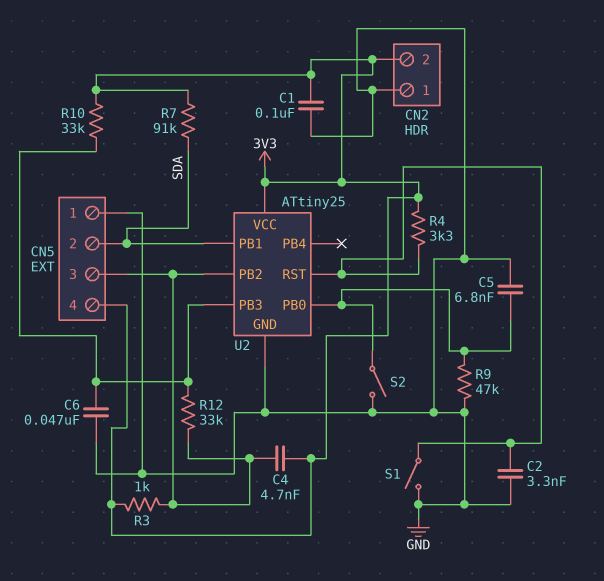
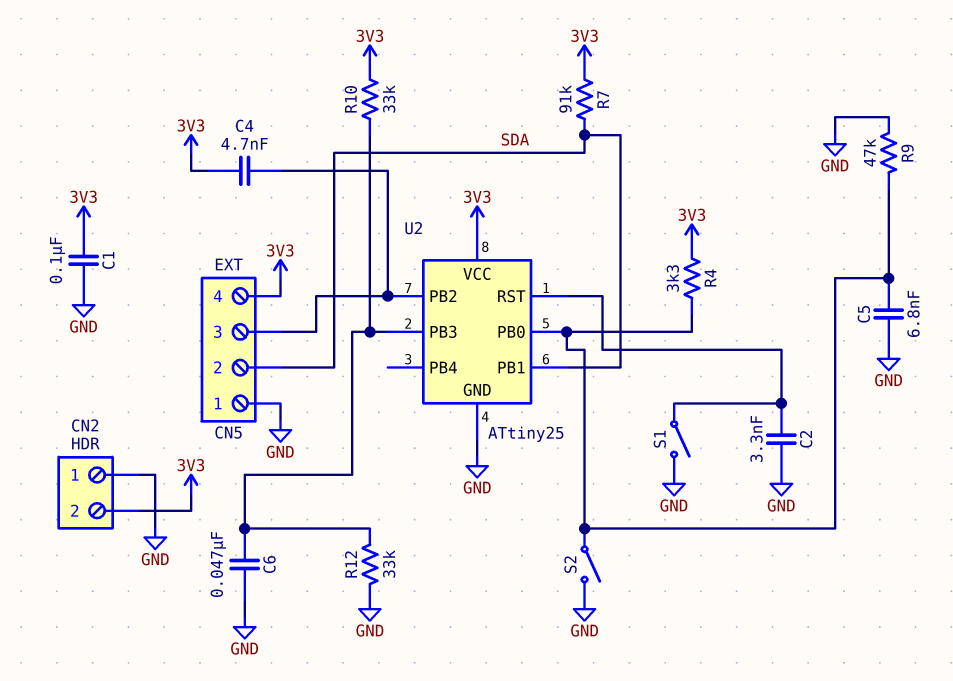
R3: 1k (3V3, CN5/3) -> none
R4: 3.3k (3V3, U2/RST) -> 3.3k (3V3, U2/PB0)
R12: 33k (CN5/3, U2/PB3) -> 33k (GND, U2/PB3)

